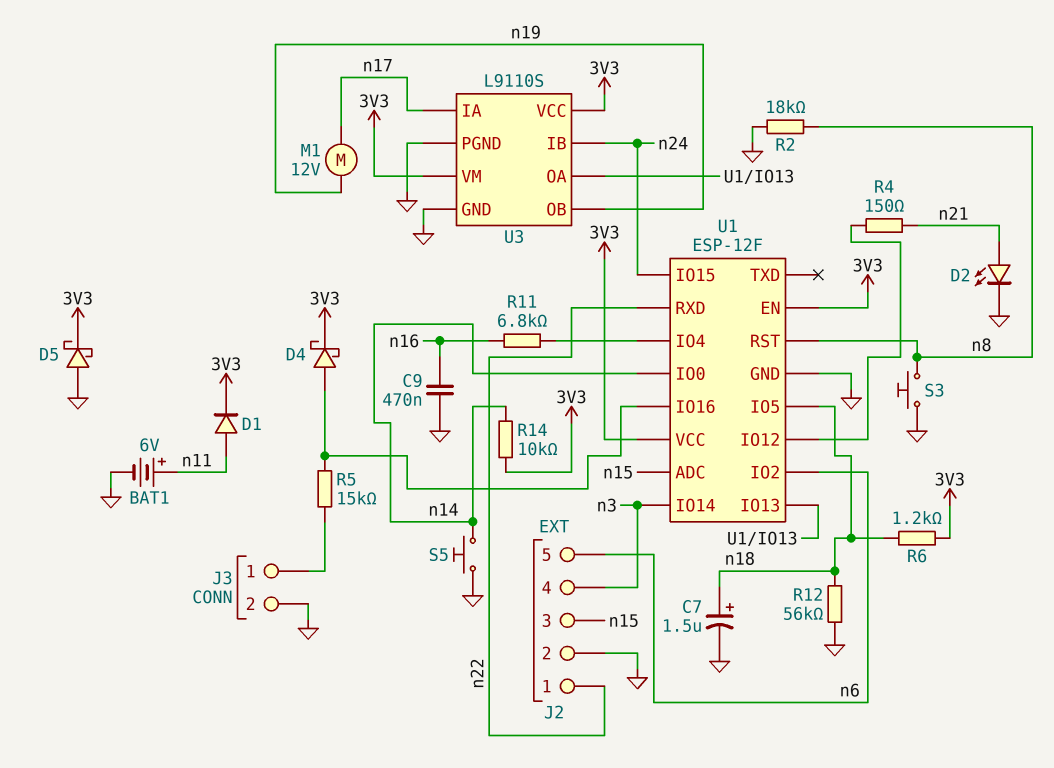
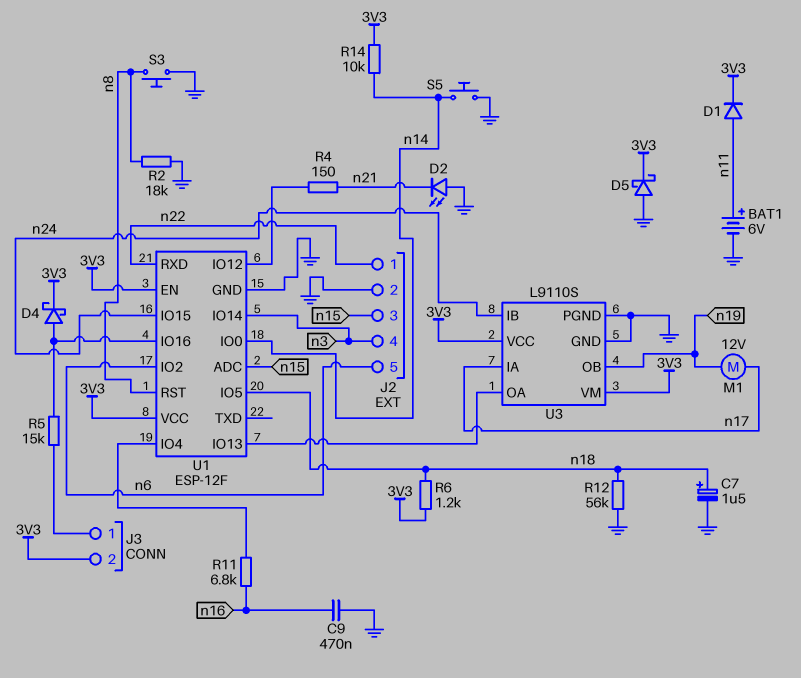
D2: LED (A n21, K GND) -> LED (A GND, K n21)
J3 pin 2: GND -> 3V3

